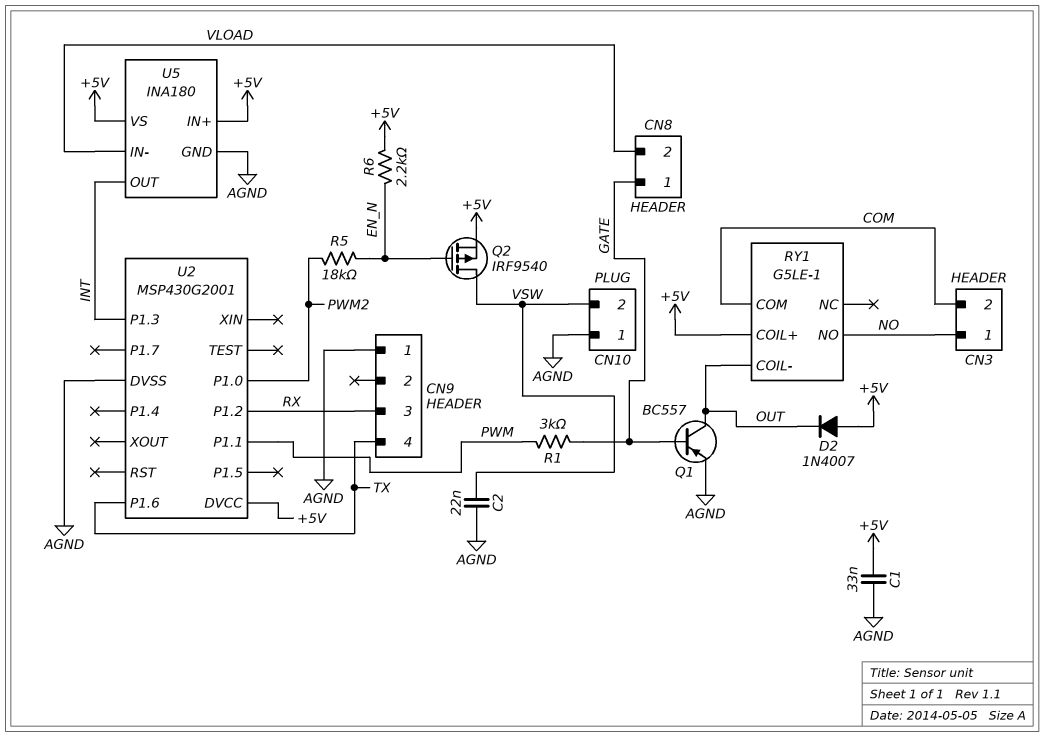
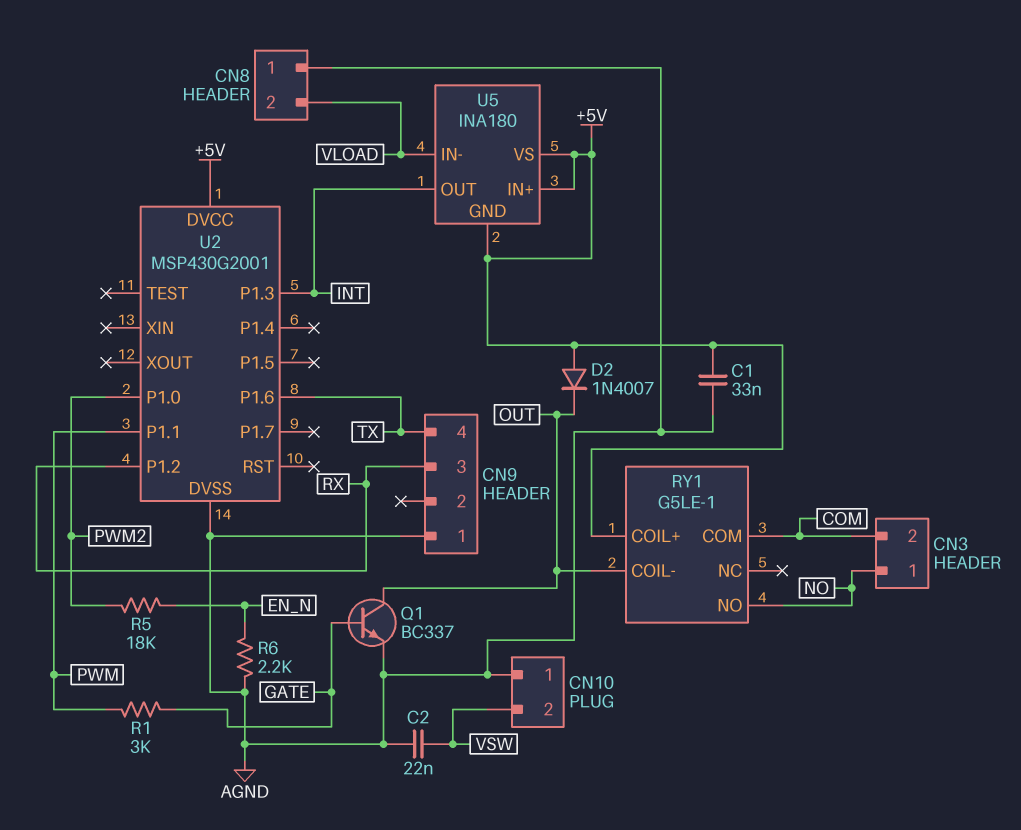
CN8 pin 1: GATE -> AGND
Q1: PNP BC557 (B GATE, C OUT, E AGND) -> NPN BC337 (B GATE, C OUT, E AGND)
Q2: PMOS IRF9540 (G EN_N, D VSW, S +5V) -> none
R6: 2.2k (+5V, EN_N) -> 2.2k (AGND, EN_N)
U5 pin GND: AGND -> +5V

